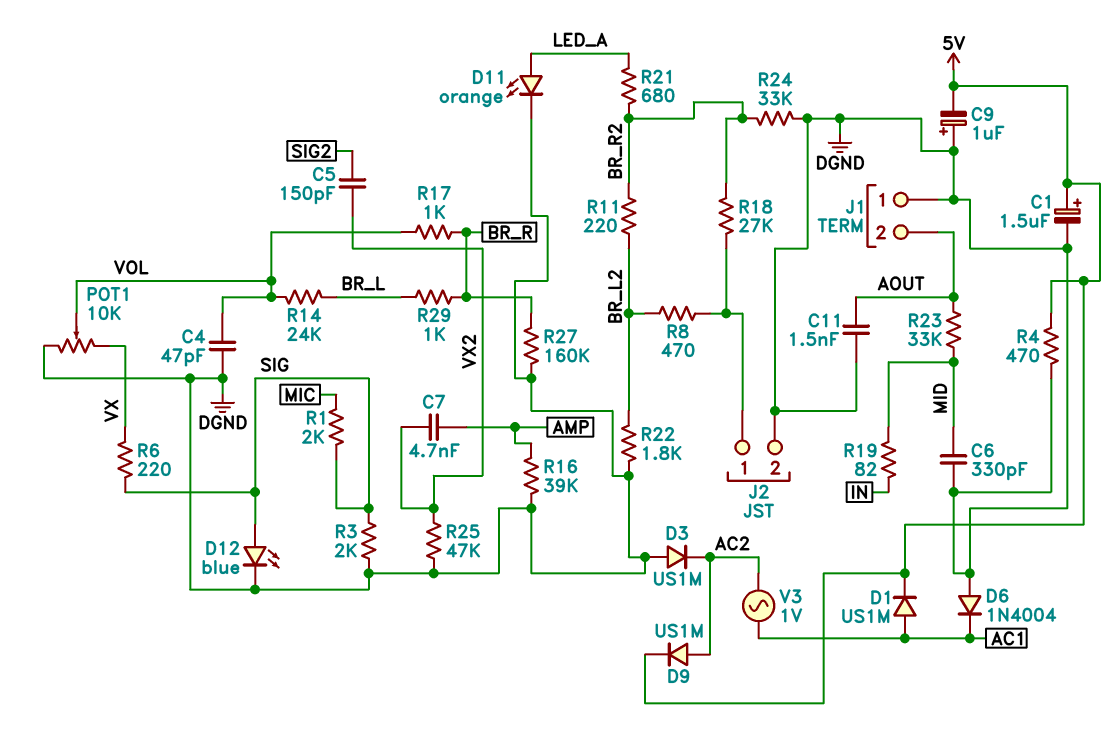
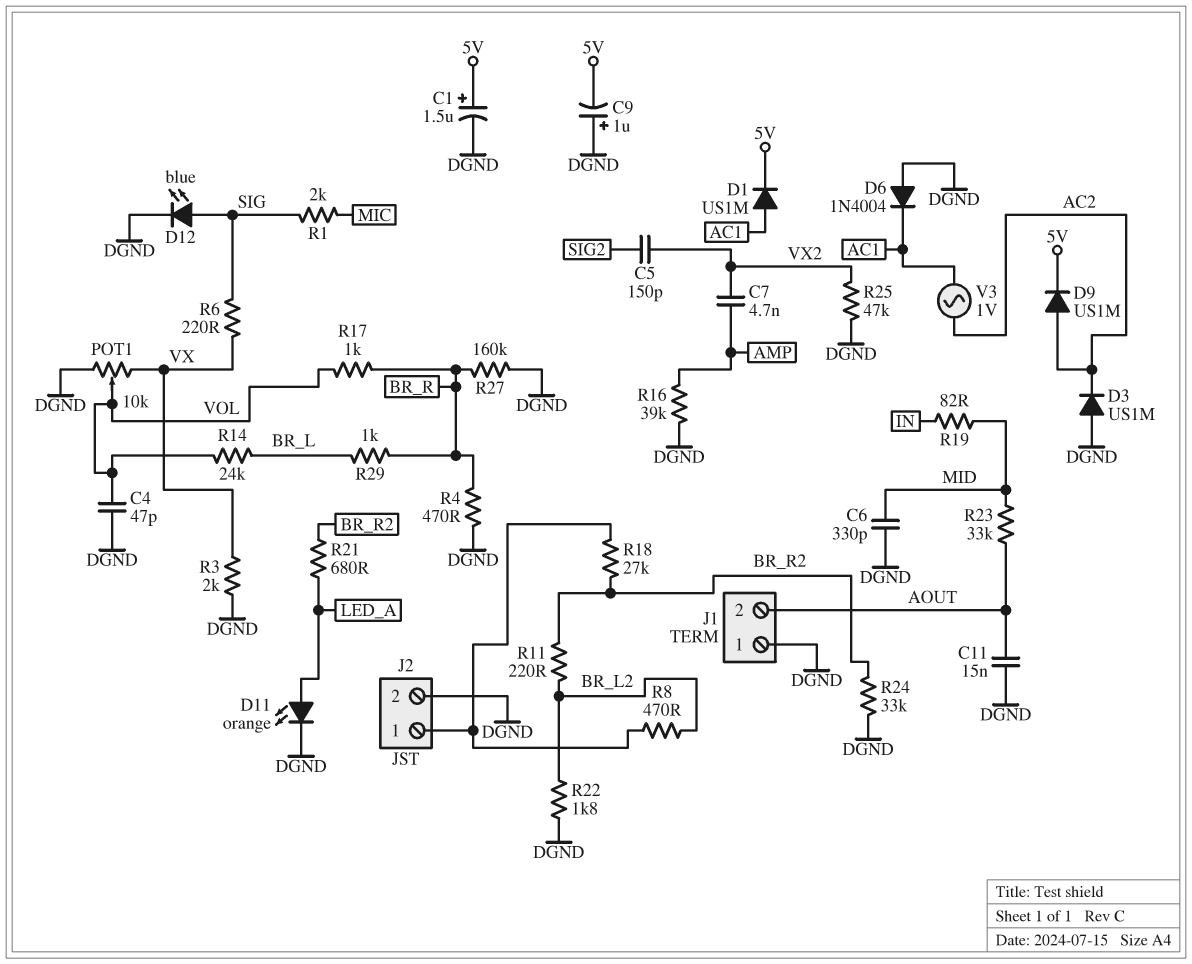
C11: 1.5nF (AOUT, DGND) -> 15nF (AOUT, DGND)
R3: 2k (DGND, SIG) -> 2k (DGND, VX)
R4: 470 (5V, DGND) -> 470 (BR_R, DGND)

